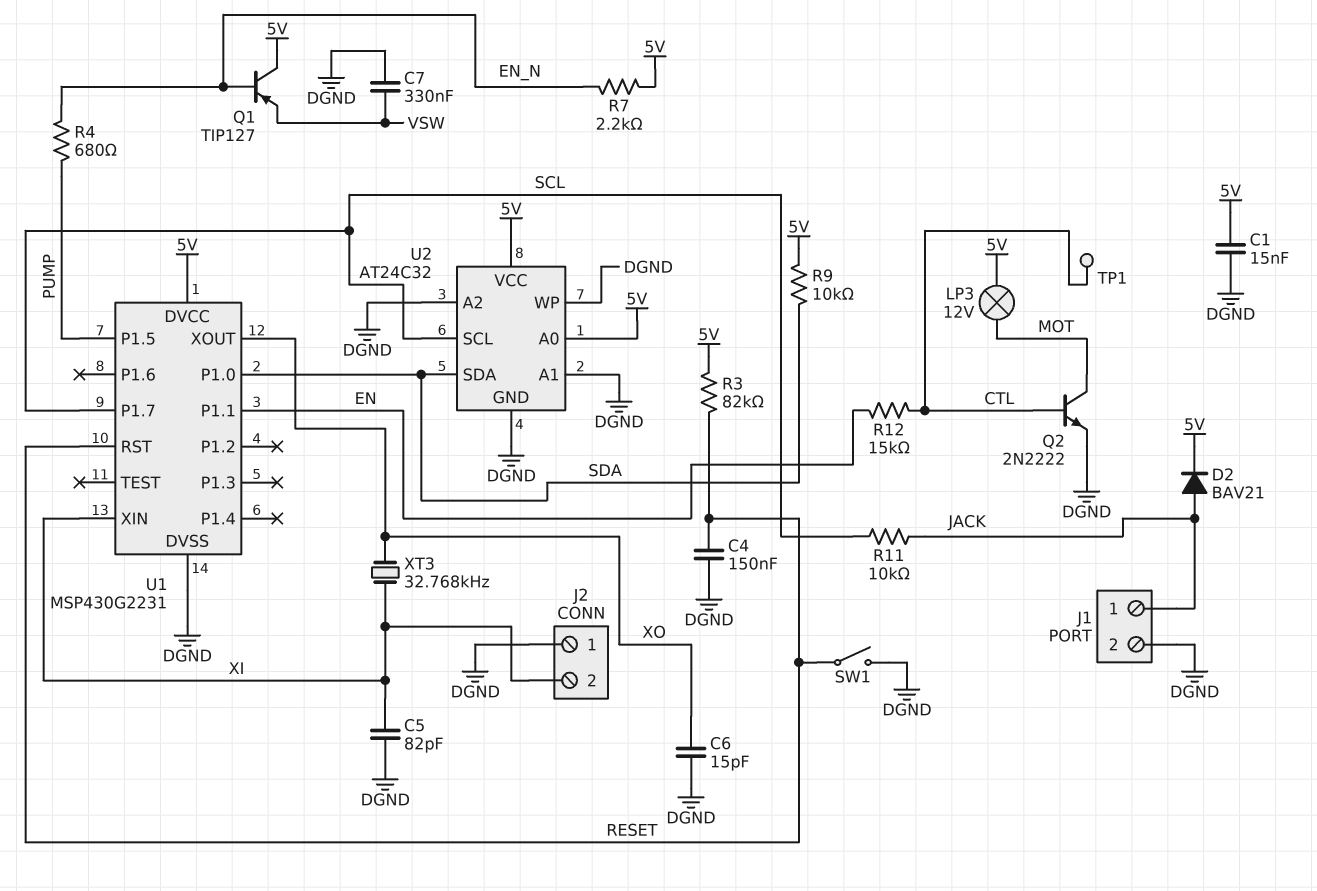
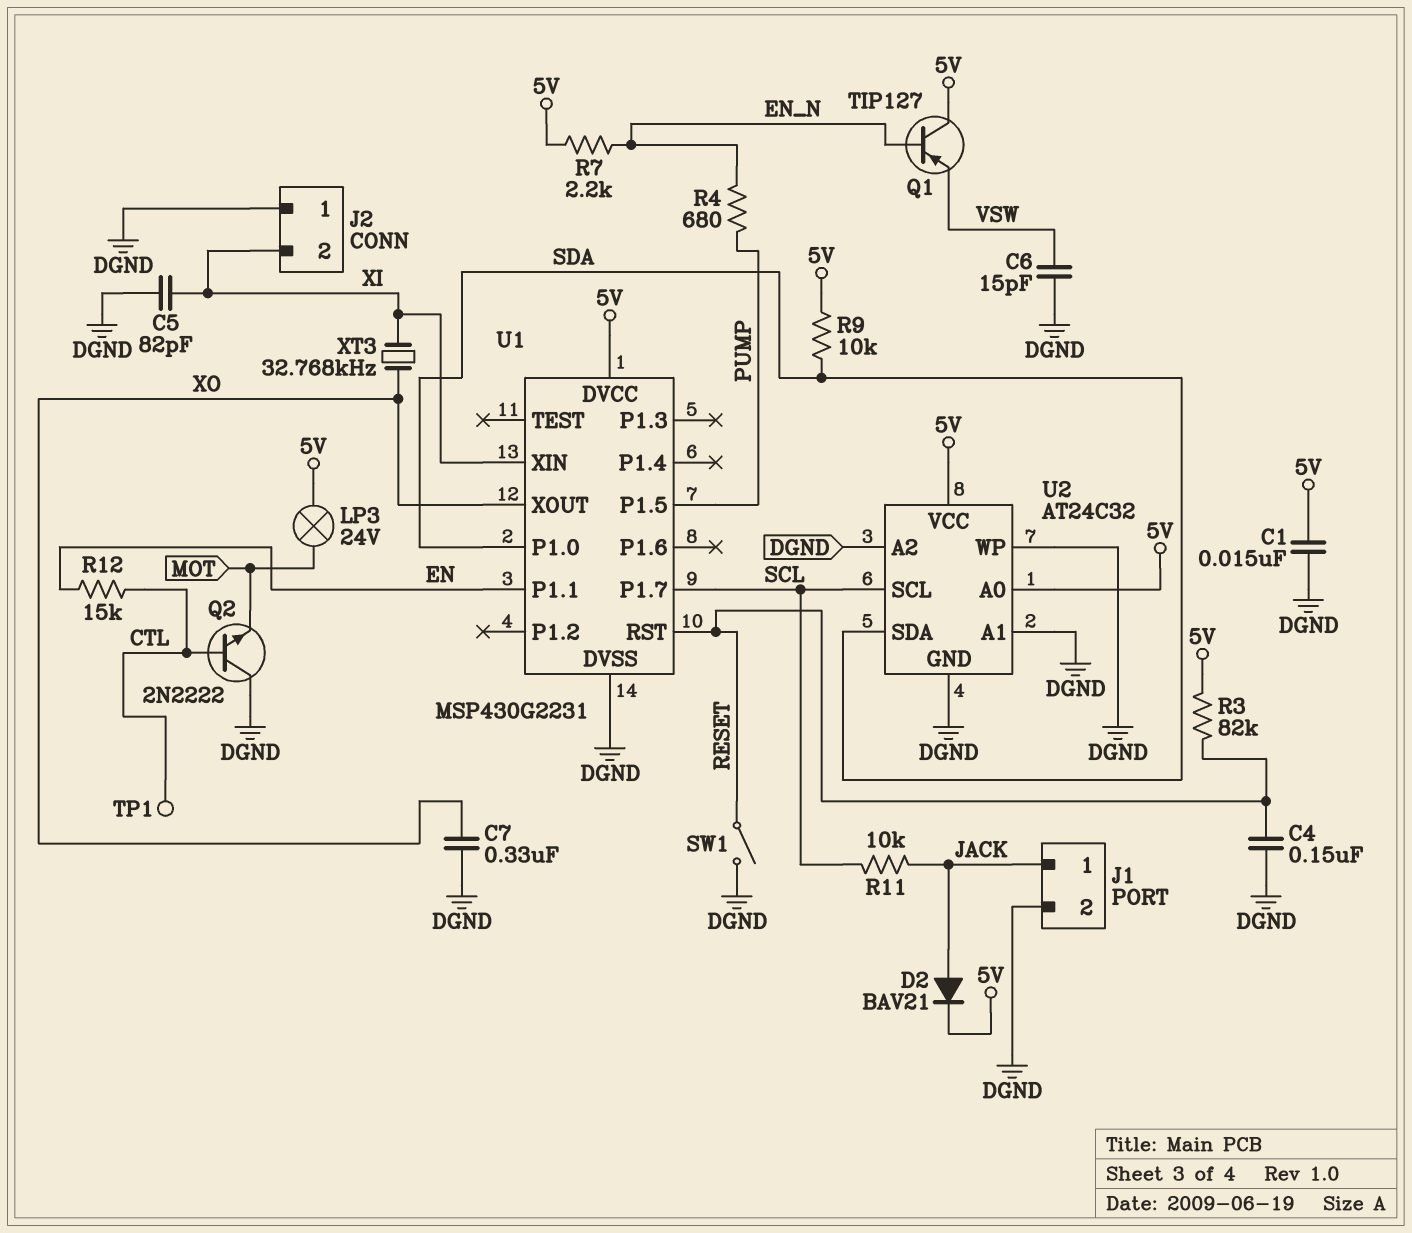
C6: 15pF (DGND, XO) -> 15pF (DGND, VSW)
C7: 330nF (DGND, VSW) -> 330nF (DGND, XO)
LP3: lamp 12V (5V, MOT) -> lamp 24V (5V, MOT)
Q2: NPN 2N2222 (B CTL, C MOT, E DGND) -> NPN 2N2222 (B CTL, C DGND, E MOT)

